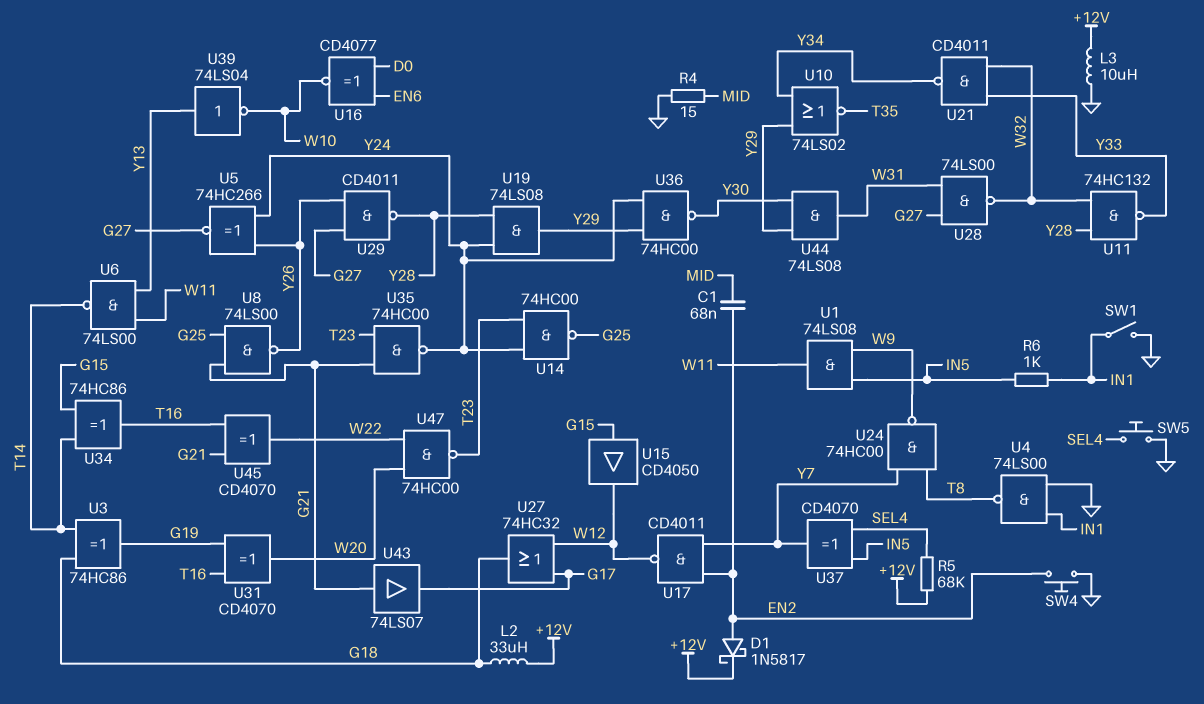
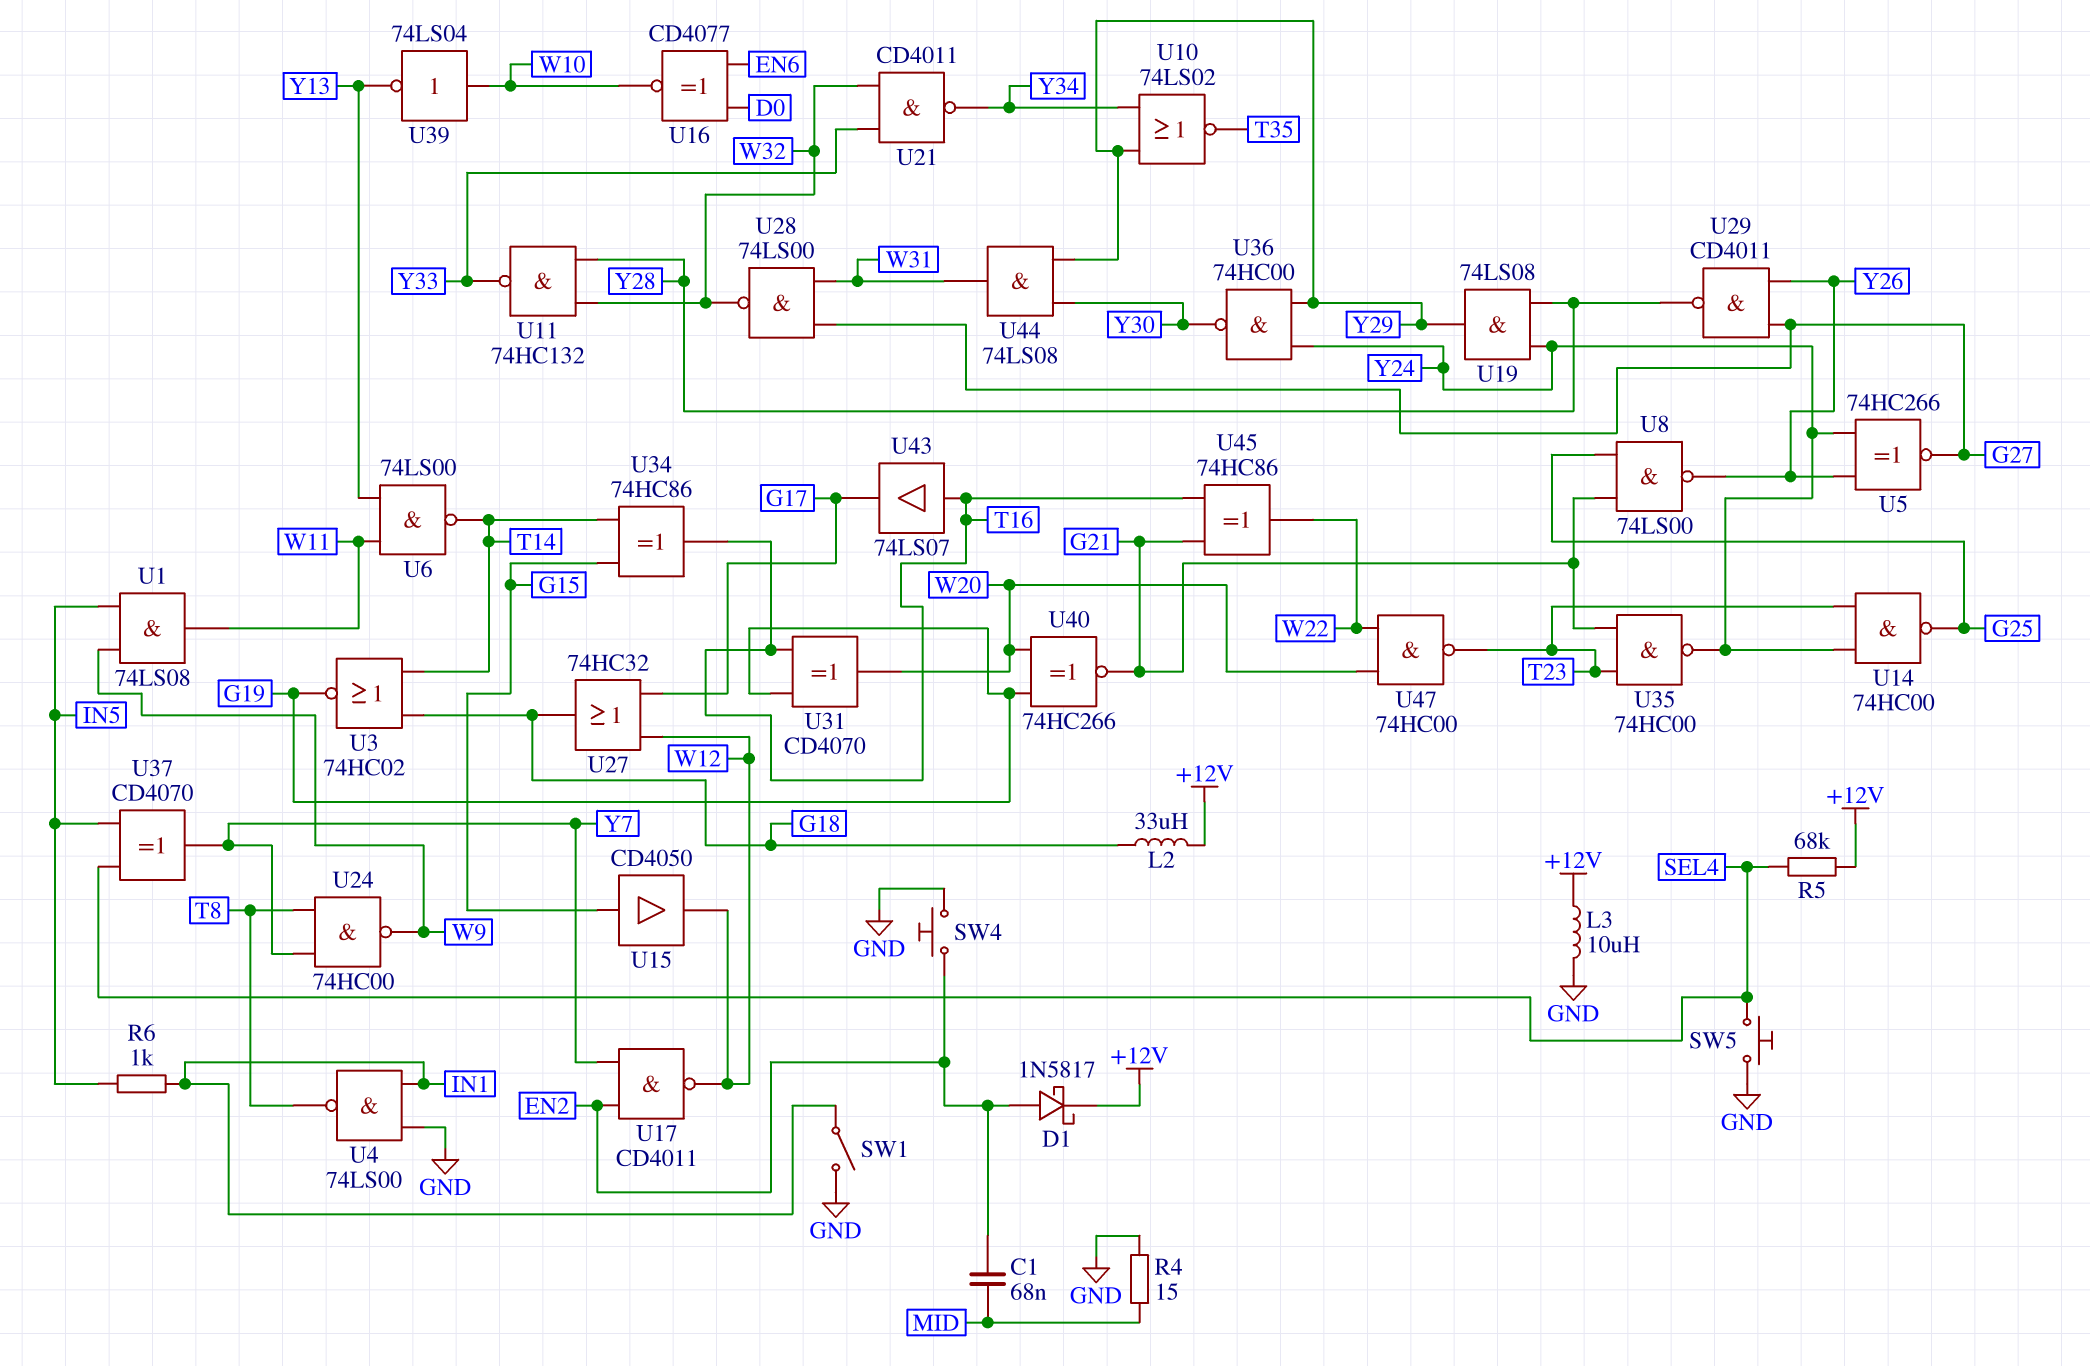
U3: XOR 74HC86 (in G18, in T14, out G19) -> NOR 74HC02 (in G18, in T14, out G19)
U39: NOT 74LS04 (in Y13, out W10) -> NOT 74LS04 (in W10, out Y13)
U40: none -> XNOR 74HC266 (in G19, in W20, out G21)
U43: buffer 74LS07 (in G21, out G17) -> buffer 74LS07 (in T16, out G17)
U45: XOR CD4070 (in G21, in T16, out W22) -> XOR 74HC86 (in G21, in T16, out W22)

